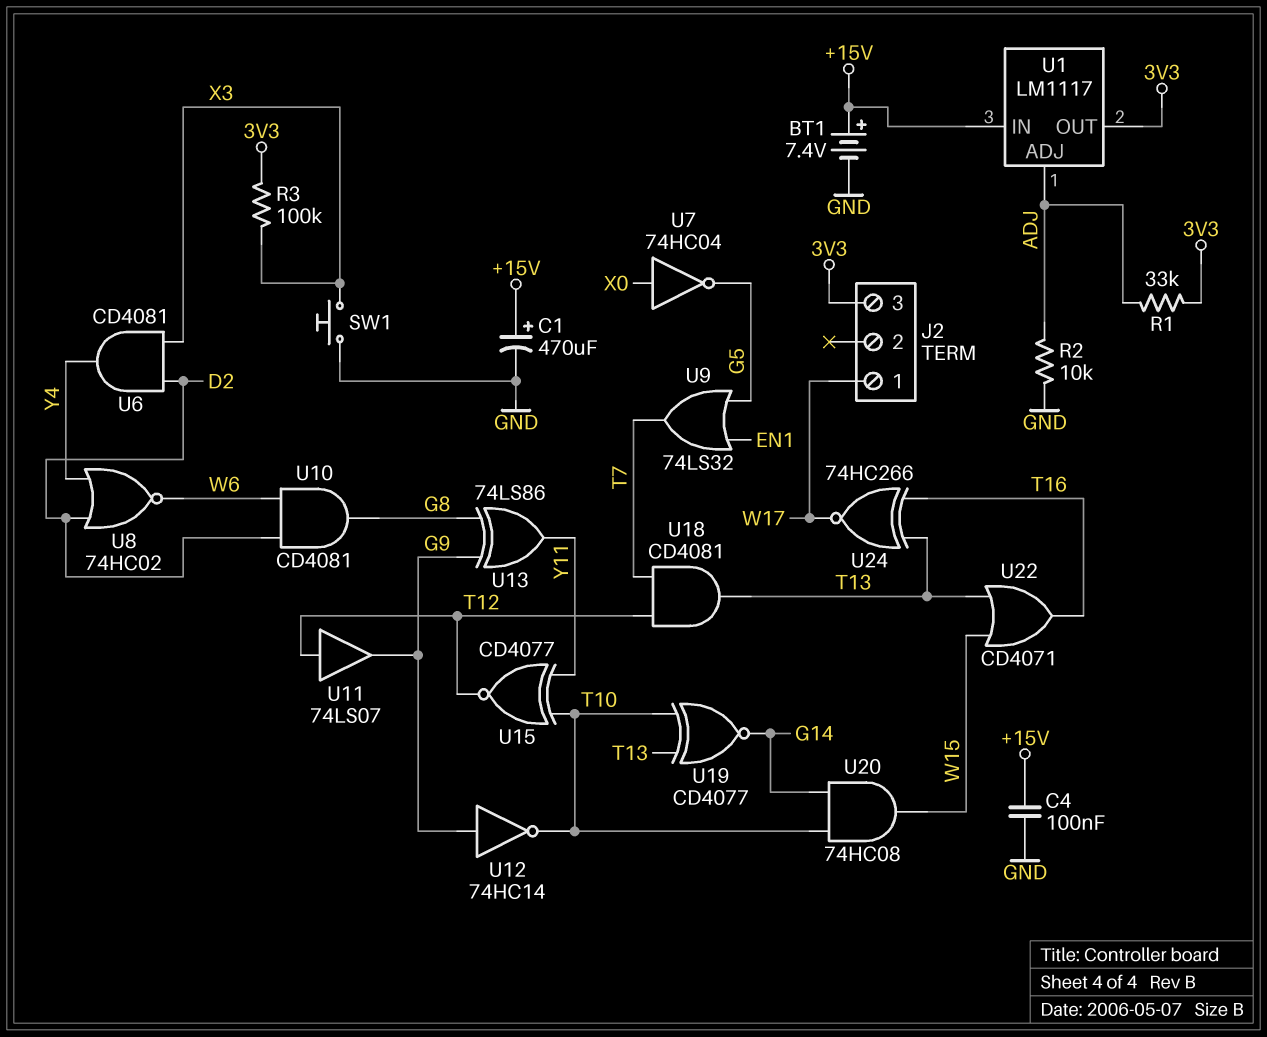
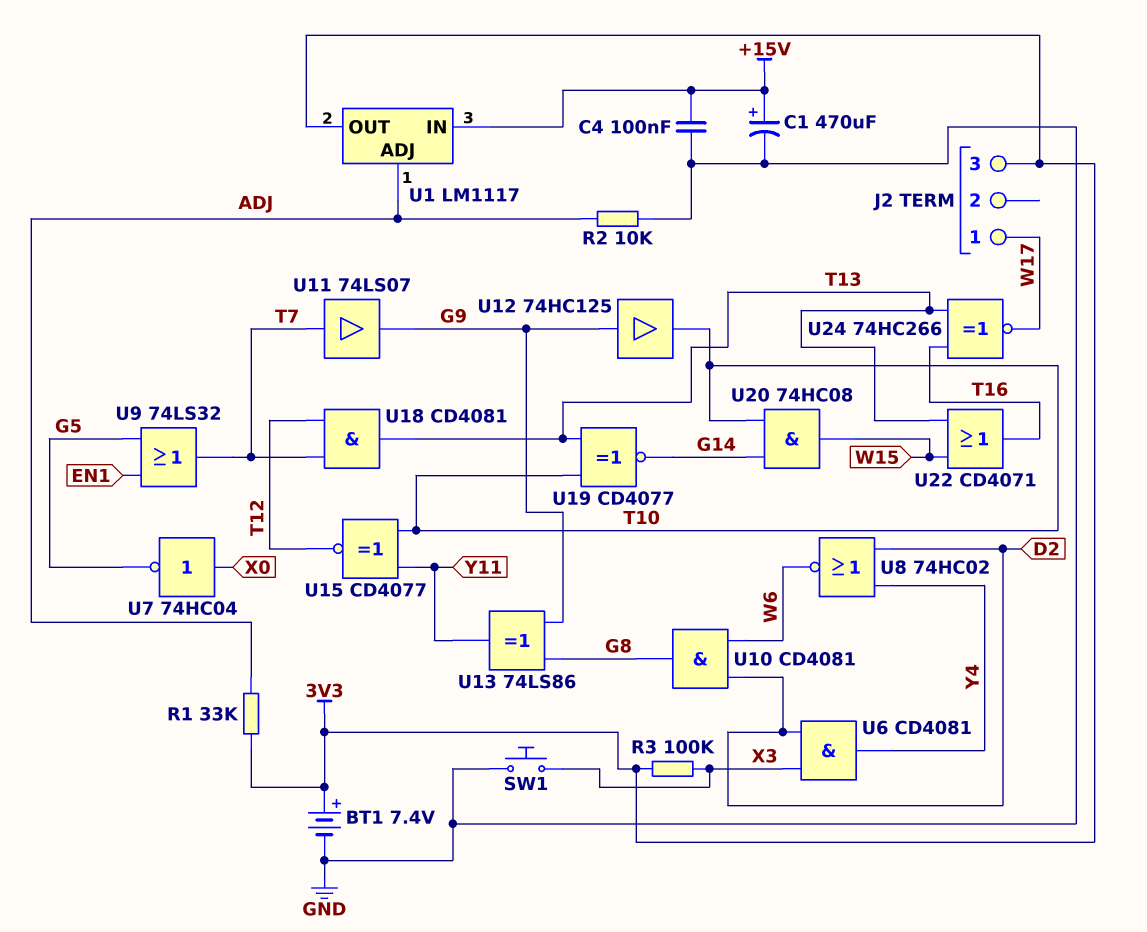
BT1: 7.4V (plus +15V, minus GND) -> 7.4V (plus 3V3, minus GND)
U11: buffer 74LS07 (in T12, out G9) -> buffer 74LS07 (in T7, out G9)
U12: NOT 74HC14 (in G9, out T10) -> buffer 74HC125 (in G9, out T10)

